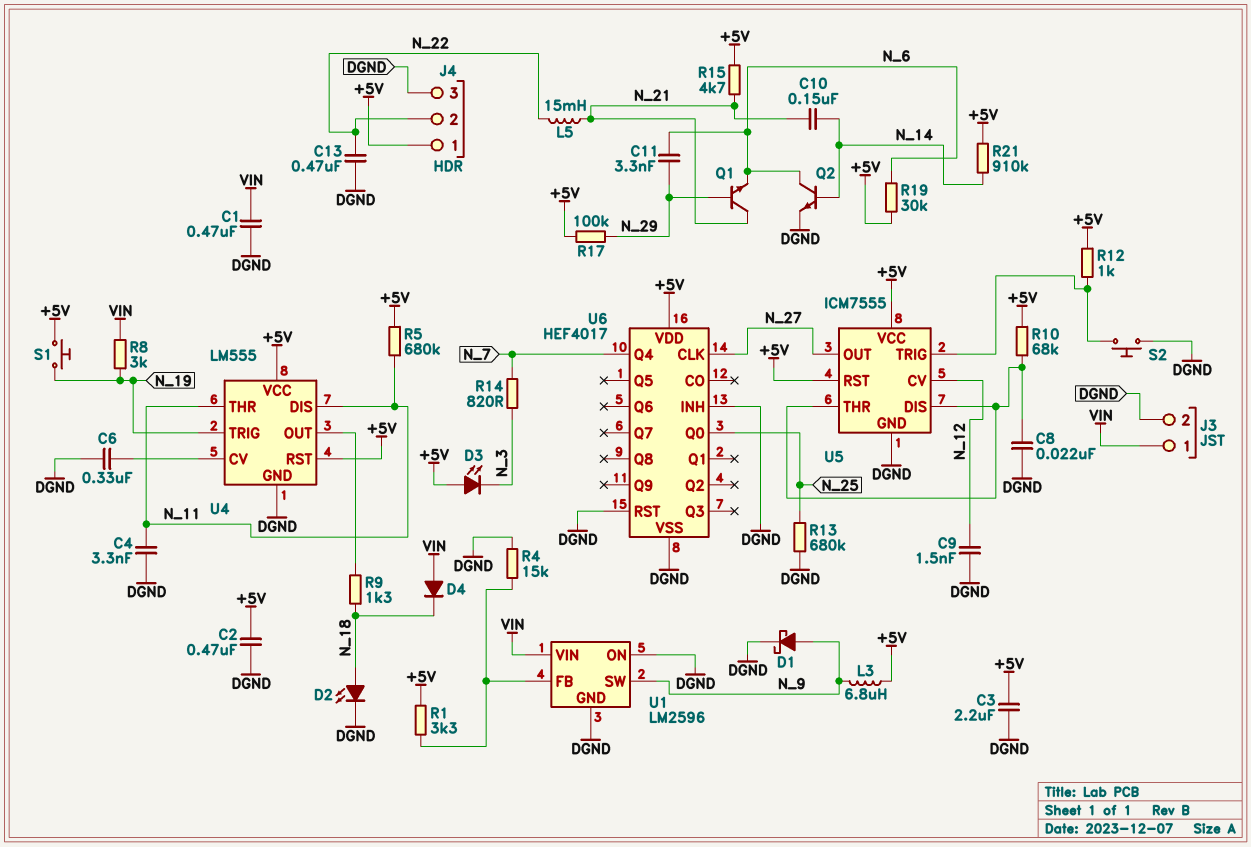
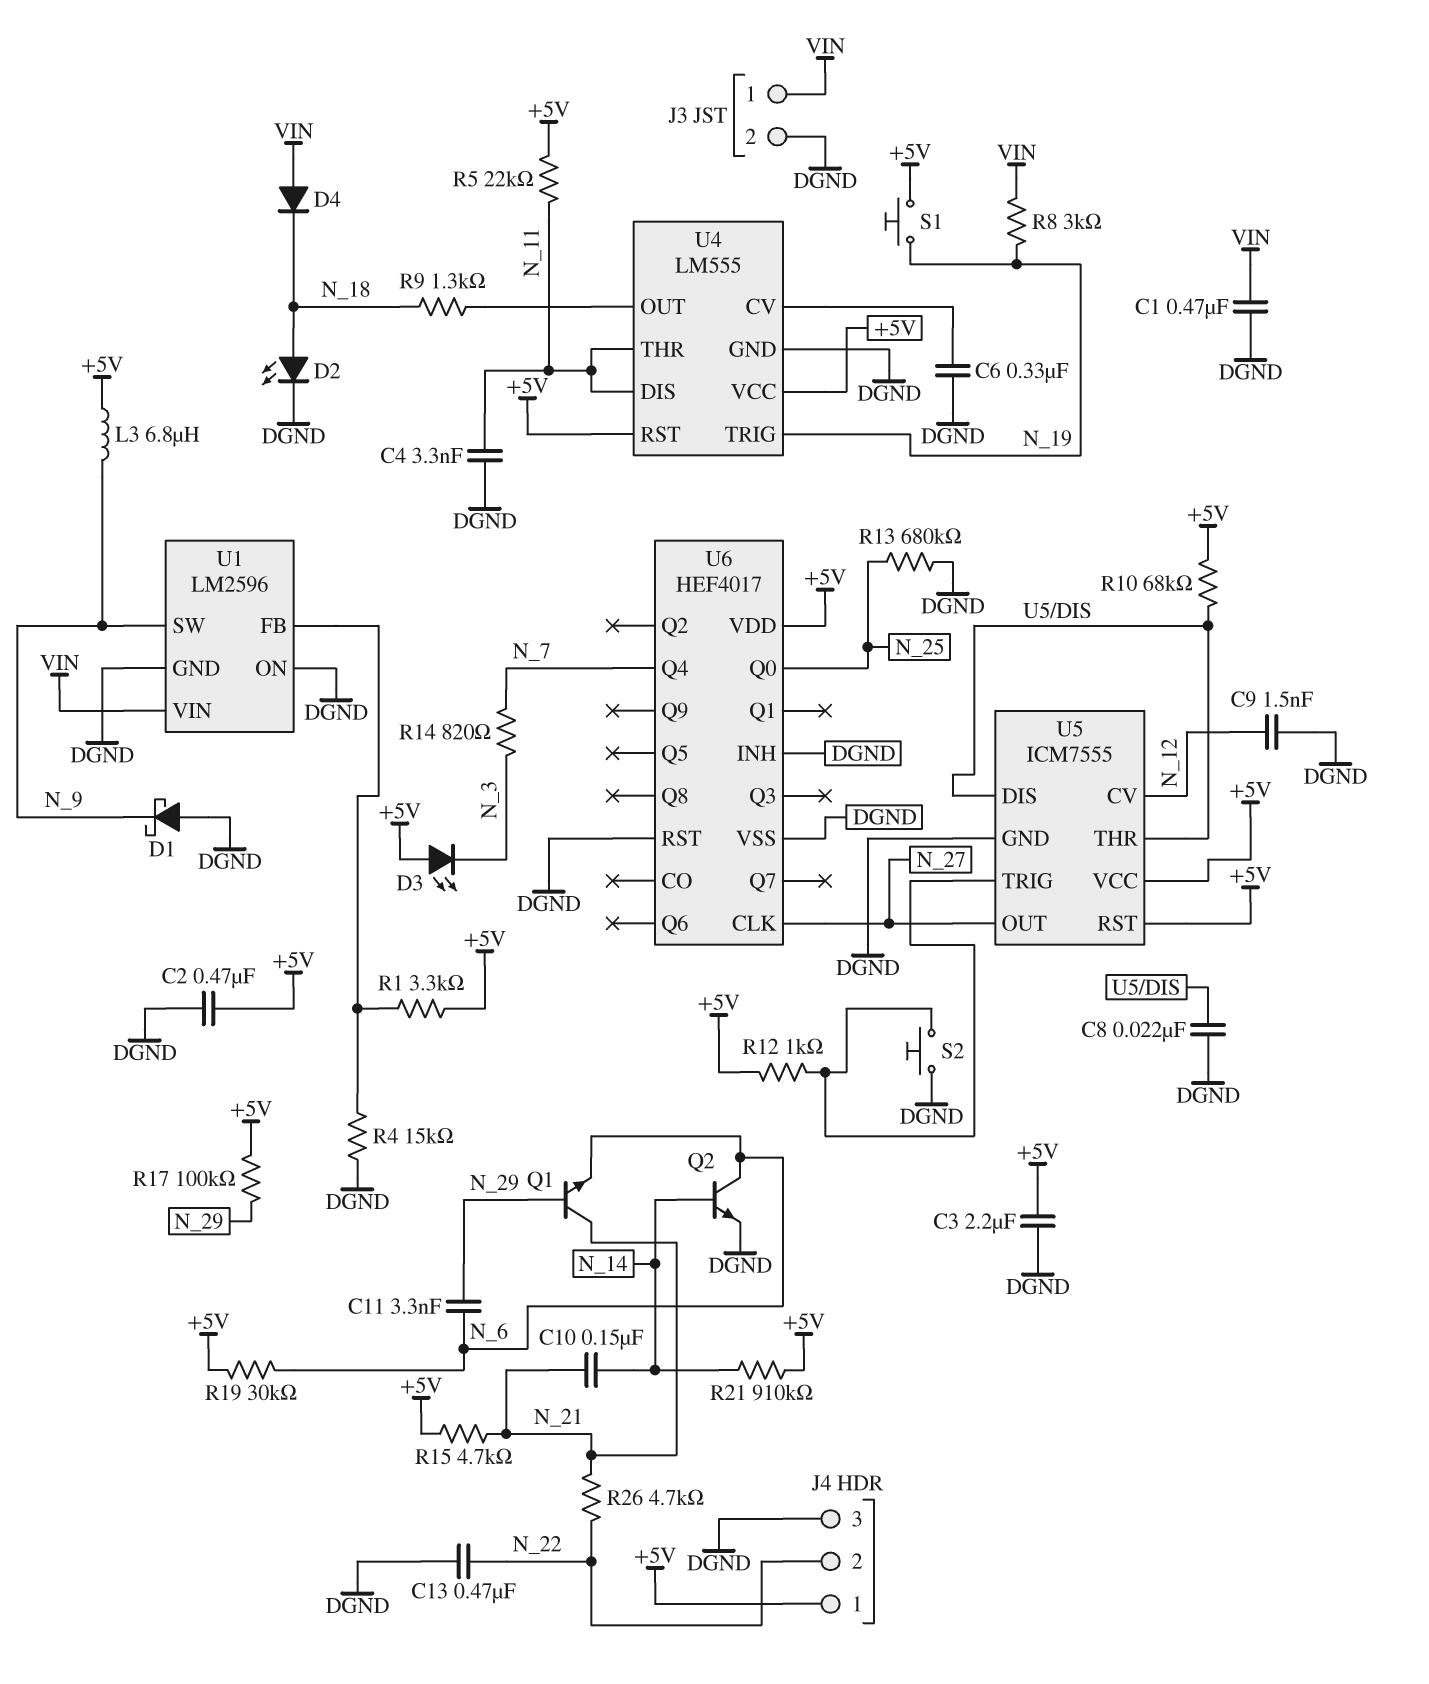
D1: schottky (A N_9, K DGND) -> schottky (A DGND, K N_9)
L5: 15mH (N_21, N_22) -> none
R5: 680k (+5V, N_11) -> 22k (+5V, N_11)
R26: none -> 4.7k (N_21, N_22)

